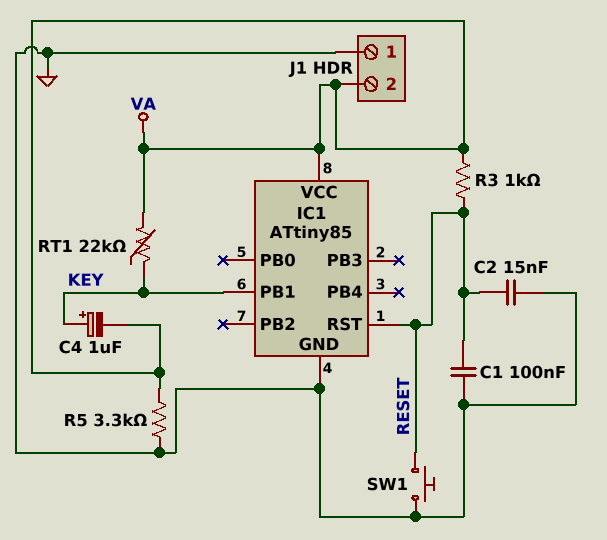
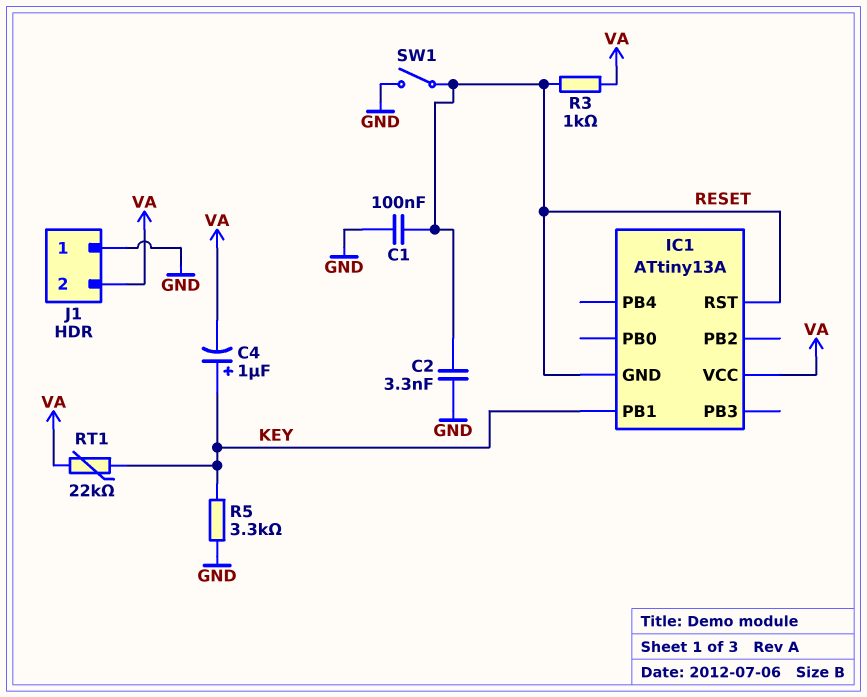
C2: 15nF (GND, RESET) -> 3.3nF (GND, RESET)
IC1: ATtiny85 -> ATtiny13A
IC1 pin GND: GND -> RESET
R5: 3.3k (GND, VA) -> 3.3k (GND, KEY)
SW1: button (GND, RESET) -> switch (GND, RESET)

